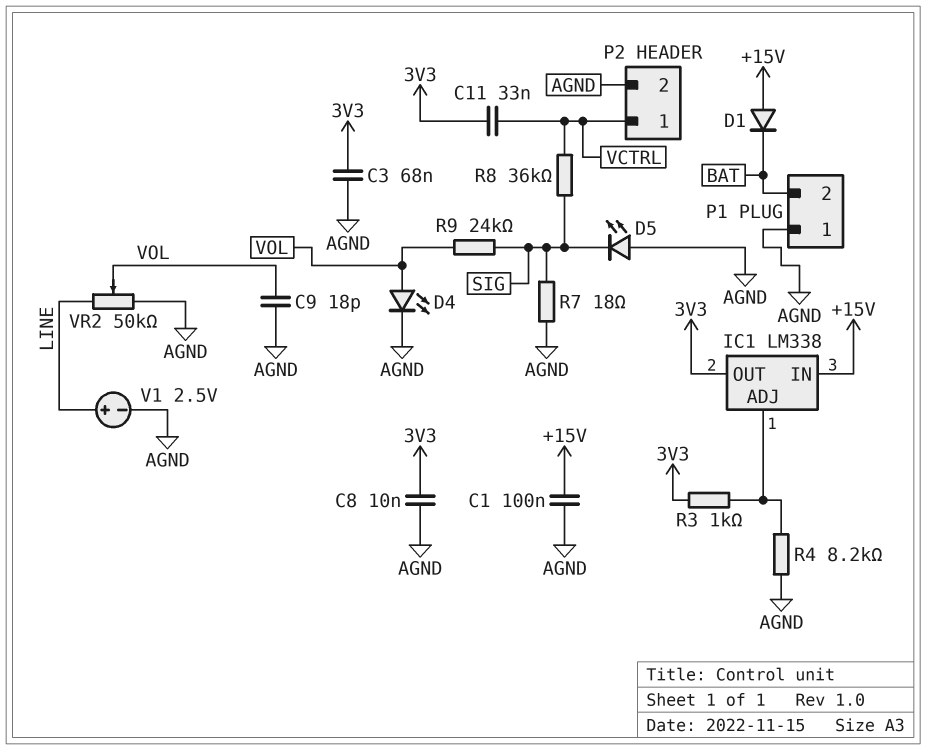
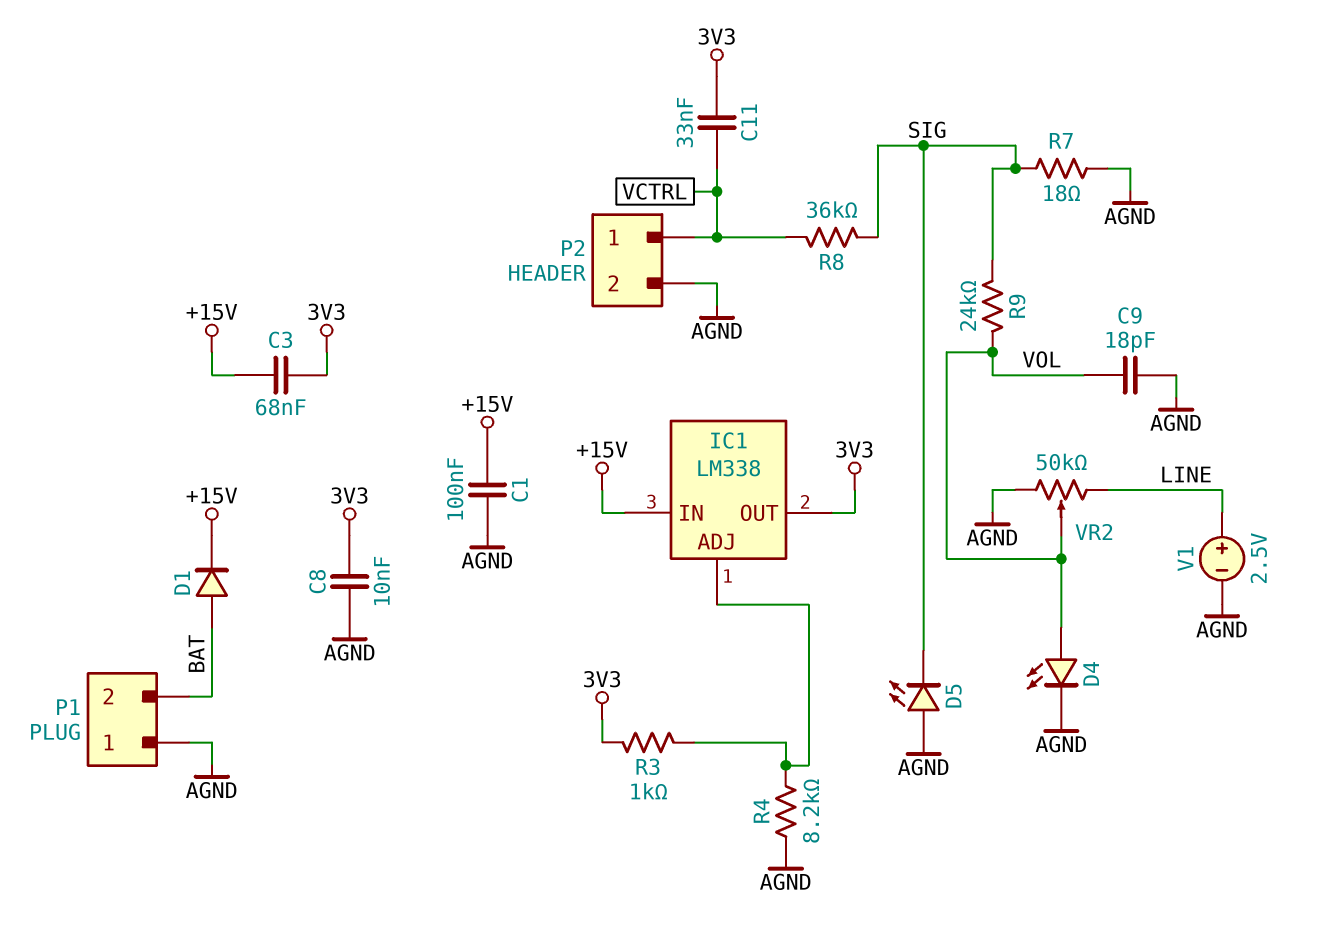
C3: 68nF (3V3, AGND) -> 68nF (+15V, 3V3)
D1: diode (A +15V, K BAT) -> diode (A BAT, K +15V)

